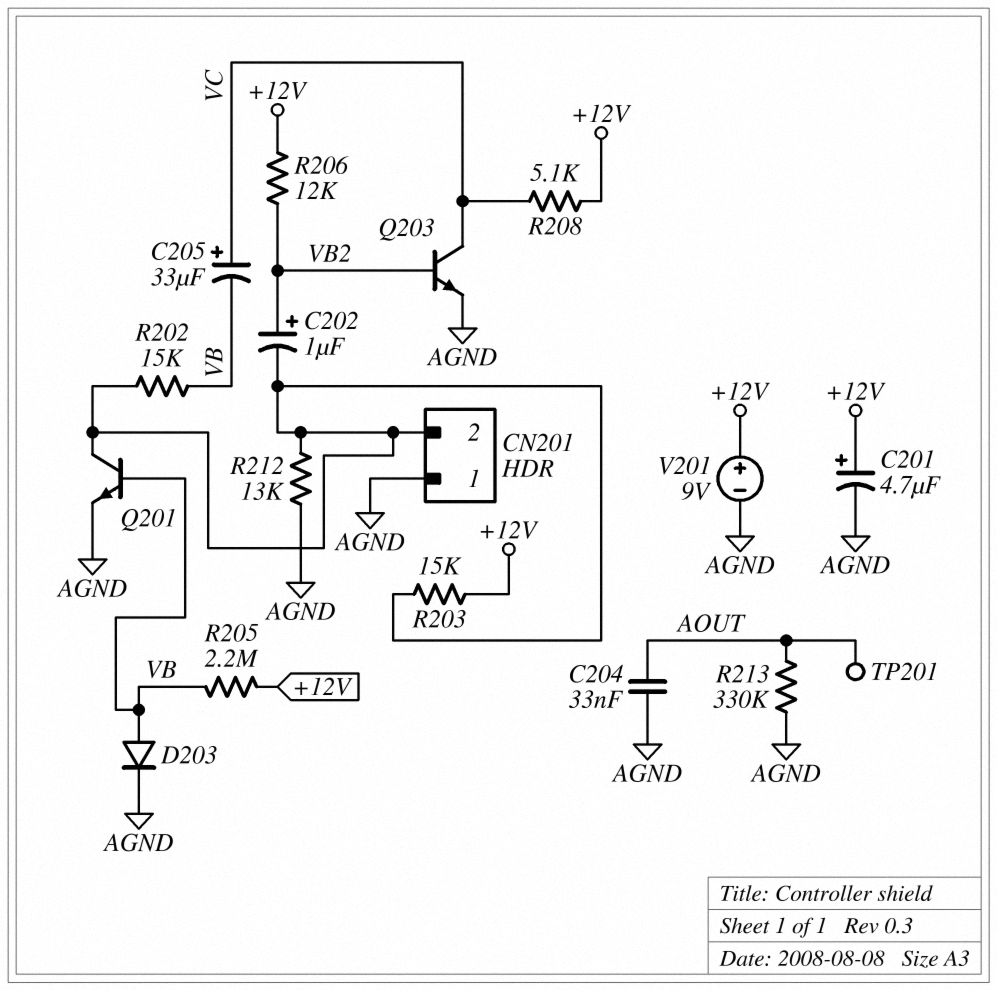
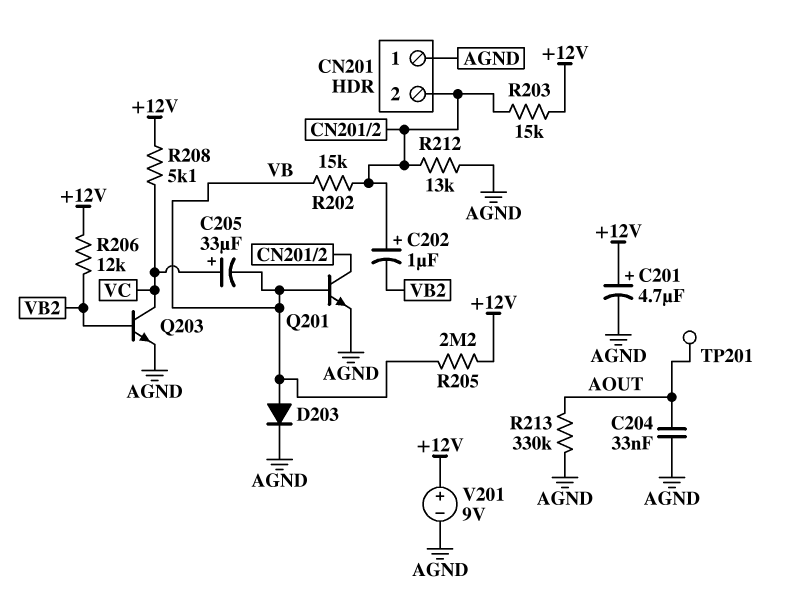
C202: 1uF (plus VB2, minus CN201/2) -> 1uF (plus CN201/2, minus VB2)

